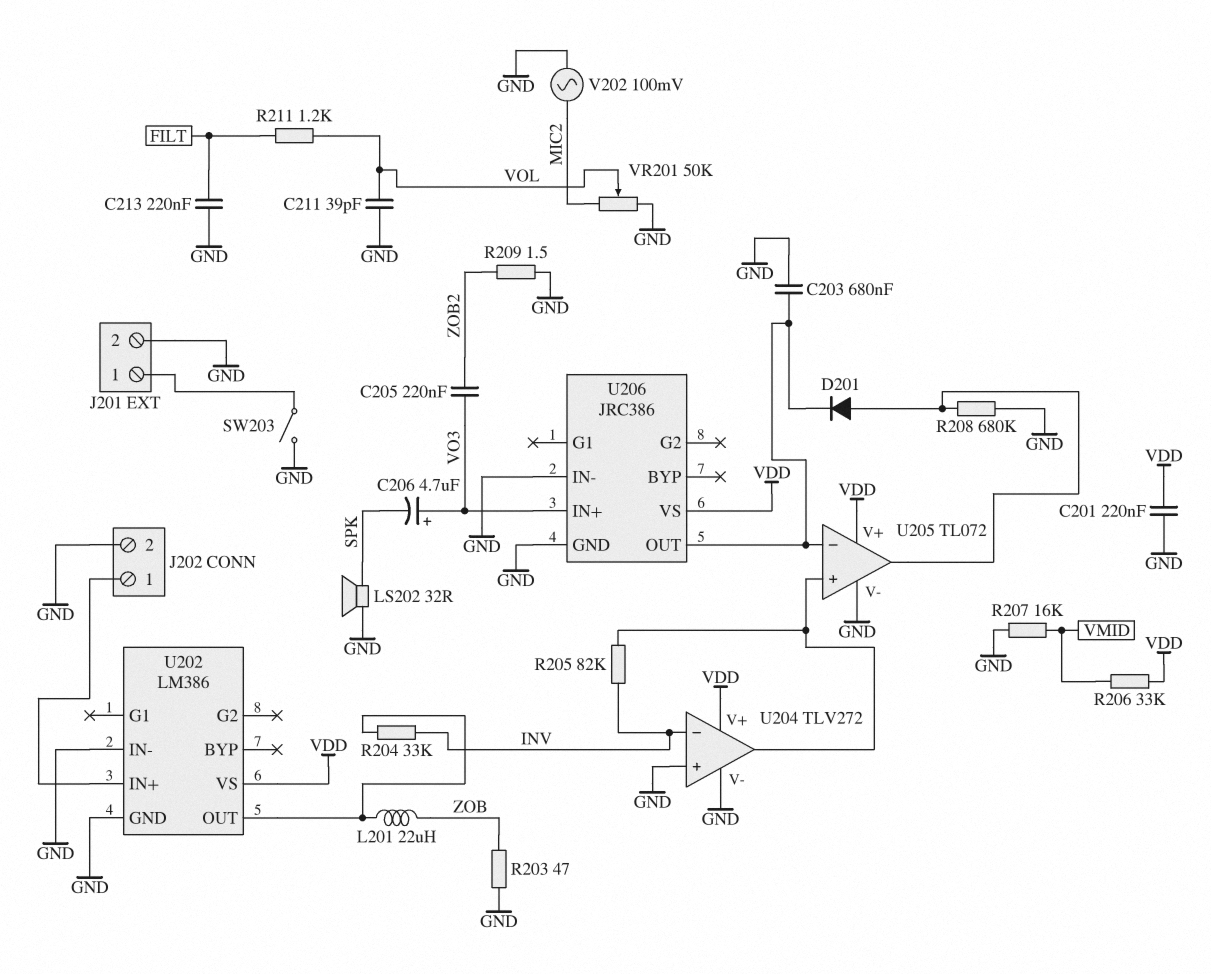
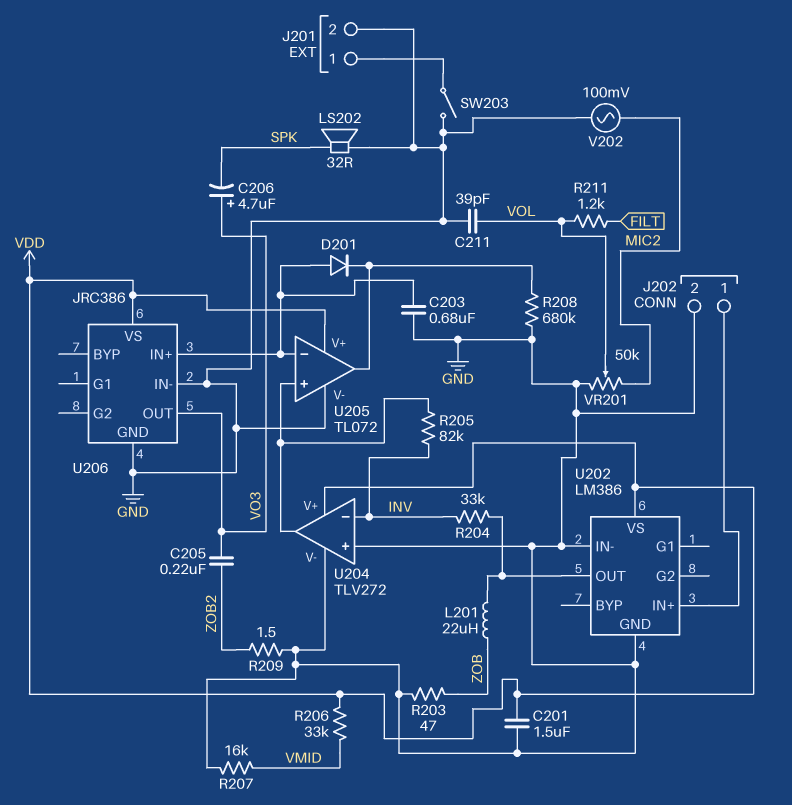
C201: 220nF (GND, VDD) -> 1.5uF (GND, VDD)
C213: 220nF (FILT, GND) -> none
D201: diode (A U205/out, K U205/in-) -> diode (A U205/in-, K U205/out)
U206 pin IN+: VO3 -> U205/in-
U206 pin OUT: U205/in- -> VO3

